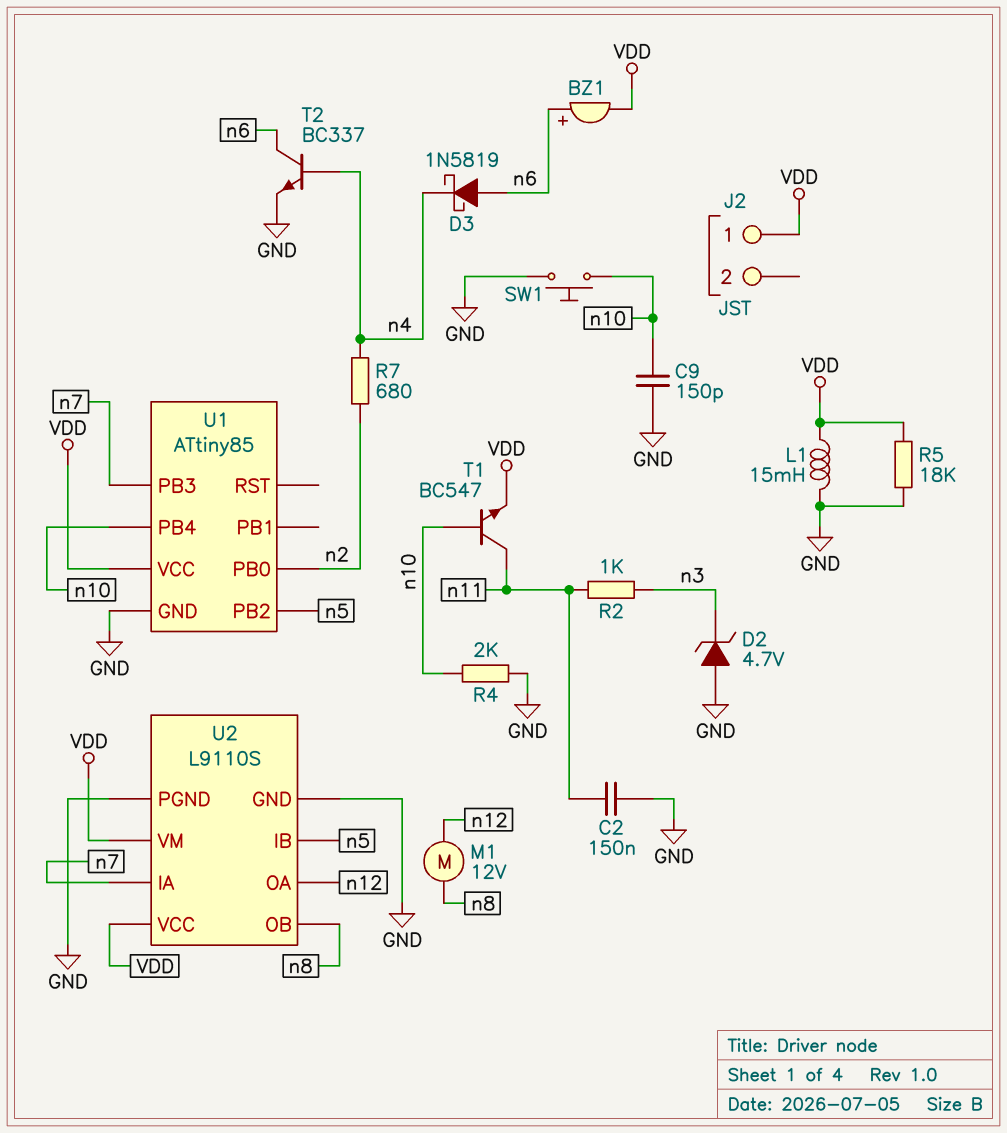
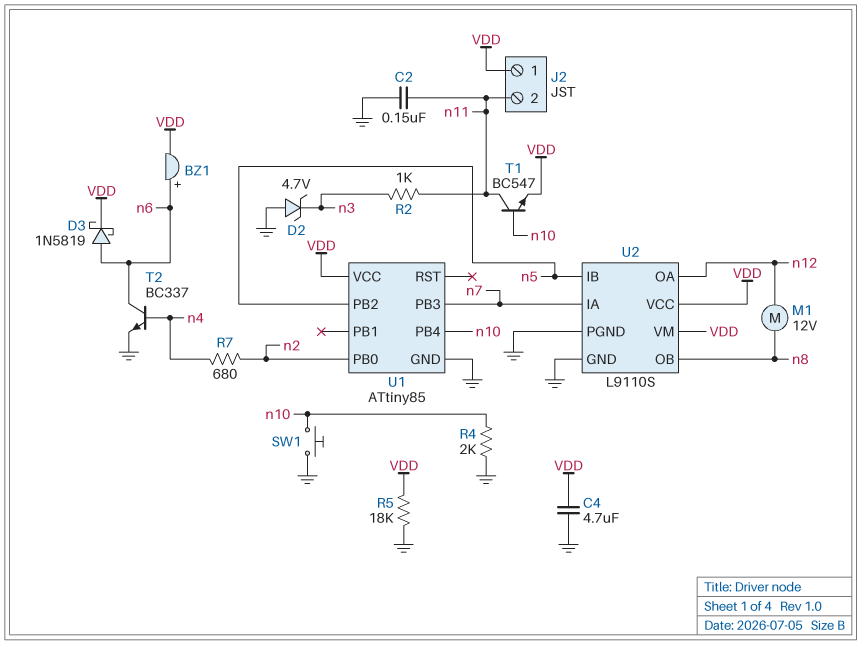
C4: none -> 4.7uF (GND, VDD)
C9: 150pF (GND, n10) -> none
D3: schottky 1N5819 (A n6, K n4) -> schottky 1N5819 (A n6, K VDD)
J2 pin 2: none -> n11
L1: 15mH (GND, VDD) -> none

